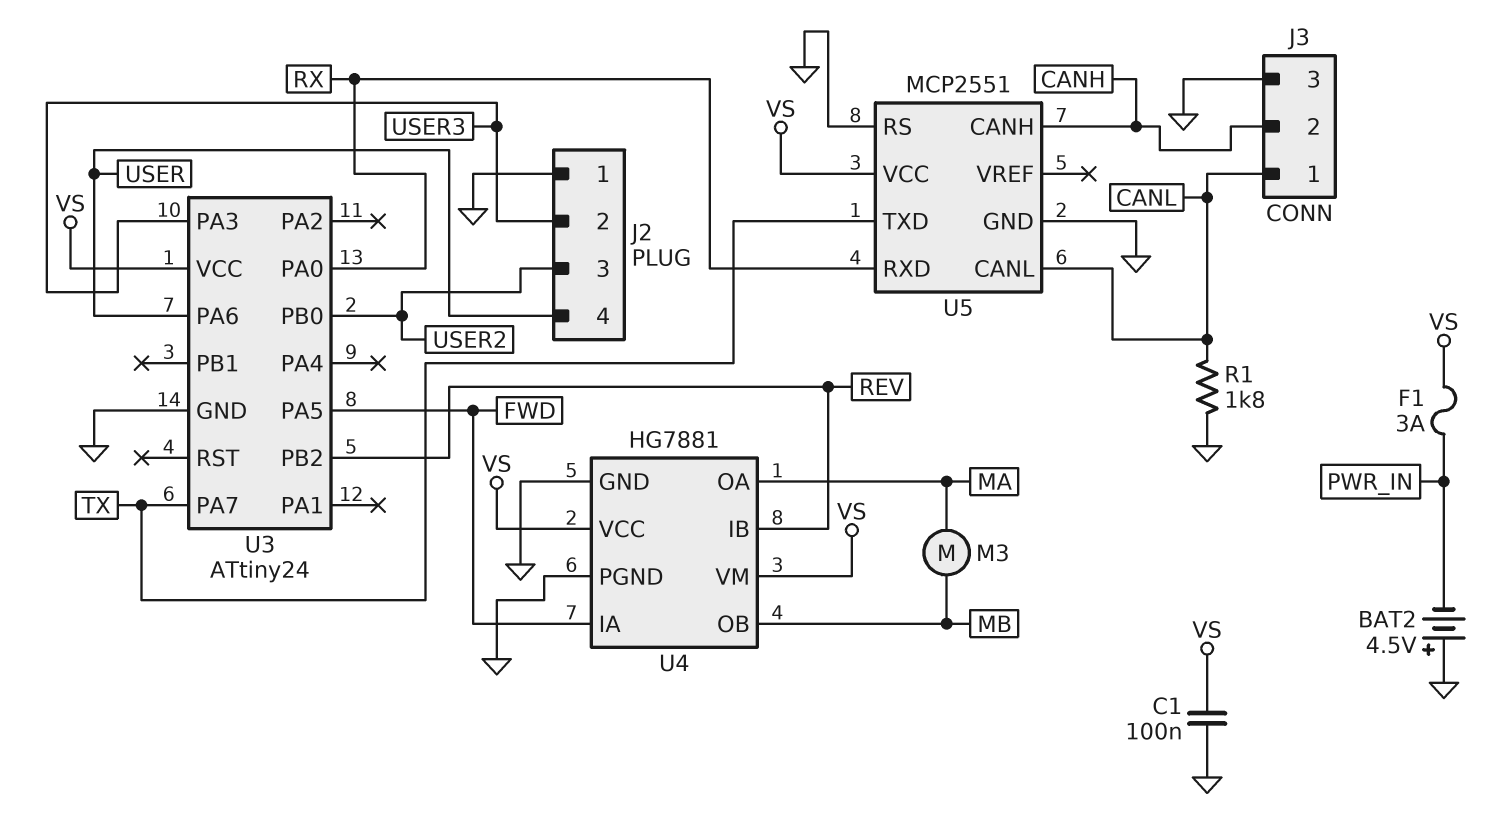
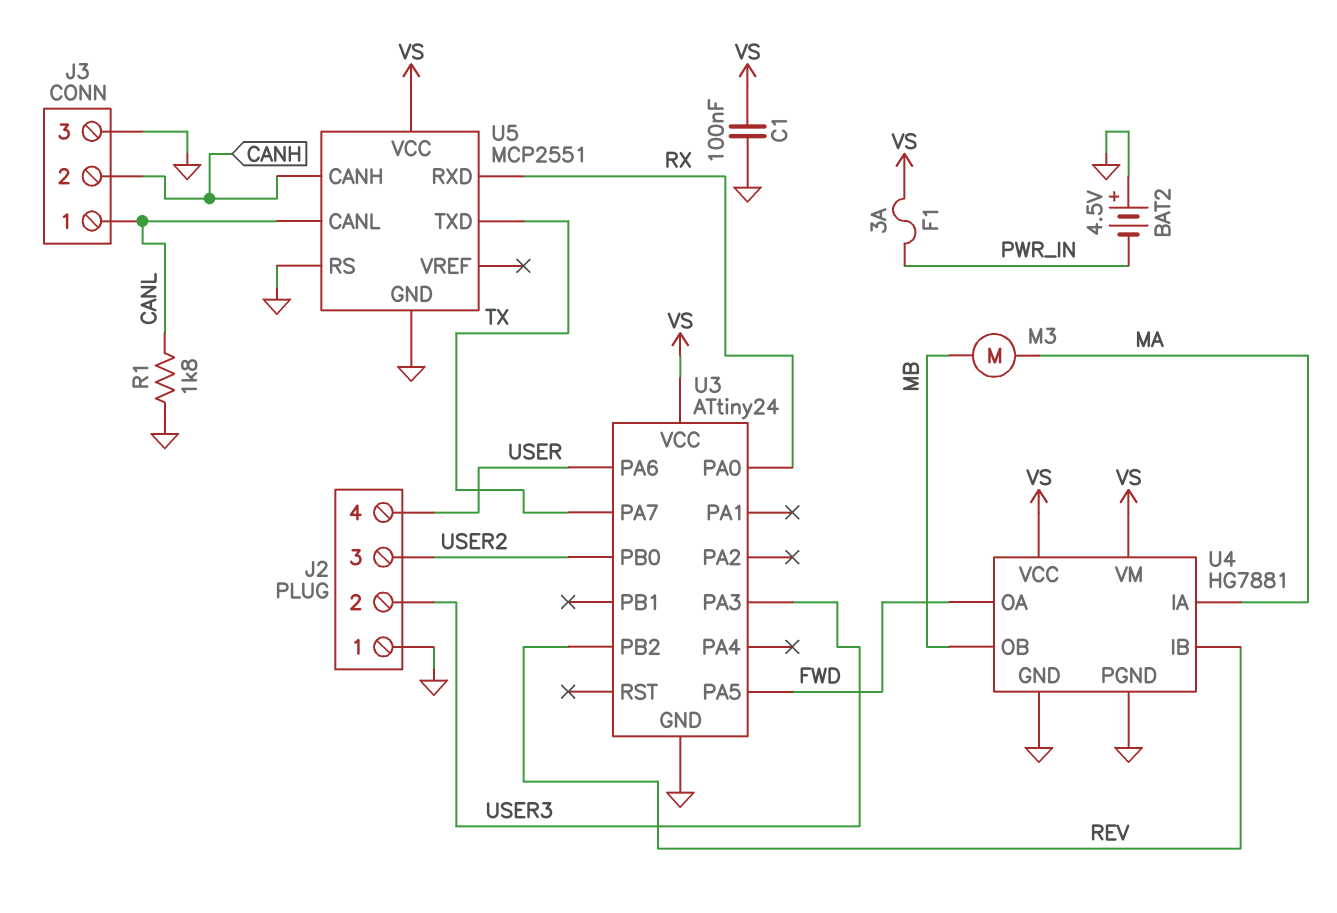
U4 pin IA: FWD -> MA
U4 pin OA: MA -> FWD

